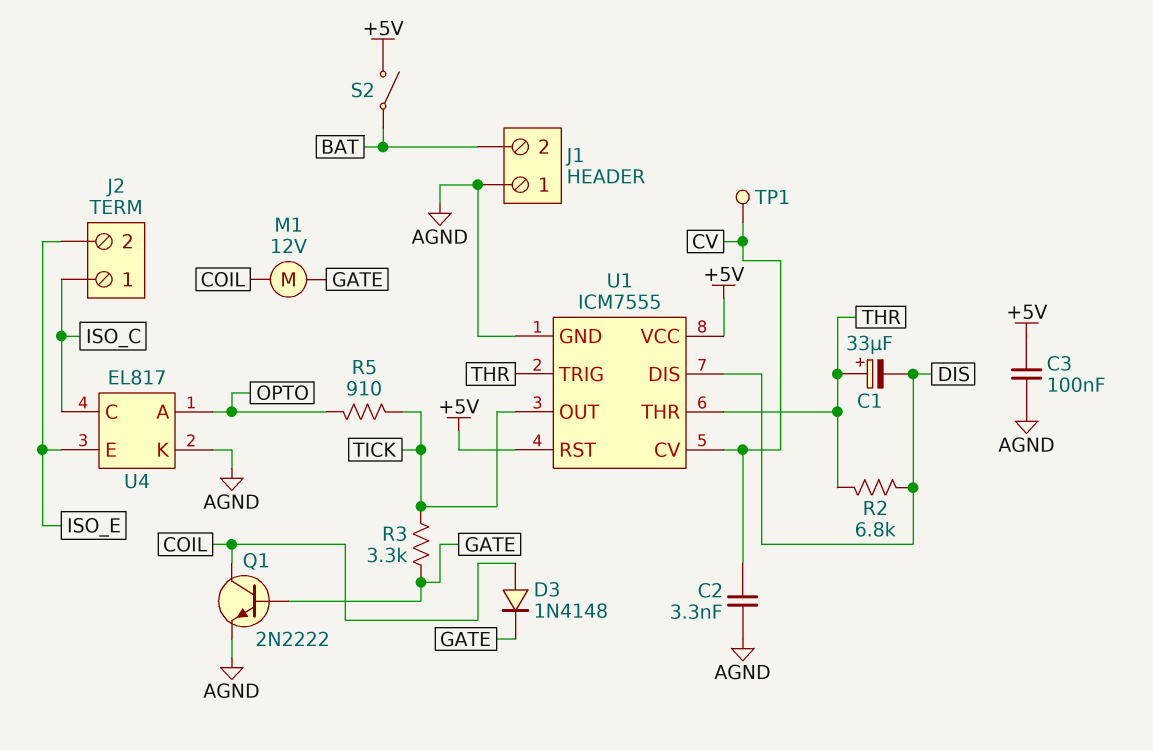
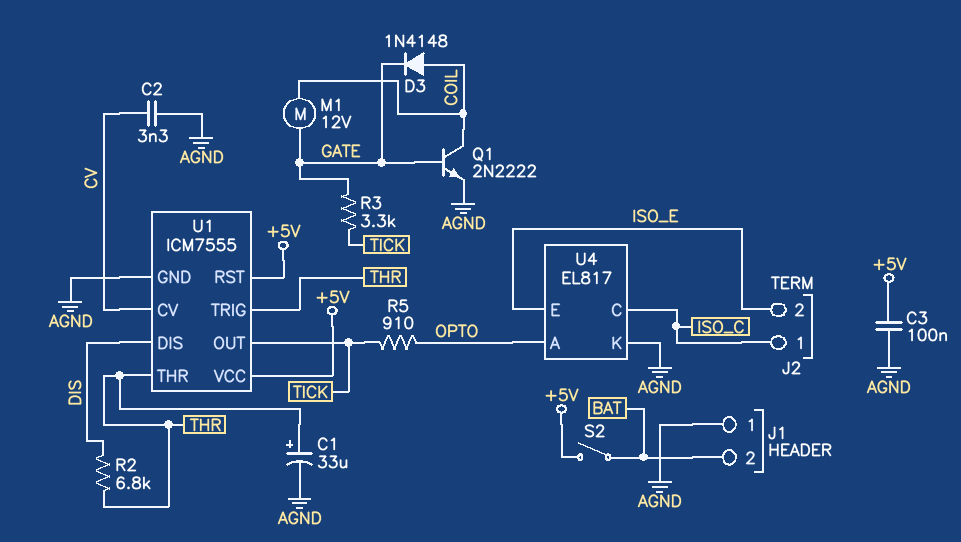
C1: 33uF (plus THR, minus DIS) -> 33uF (plus THR, minus AGND)
TP1: test point (CV) -> none

